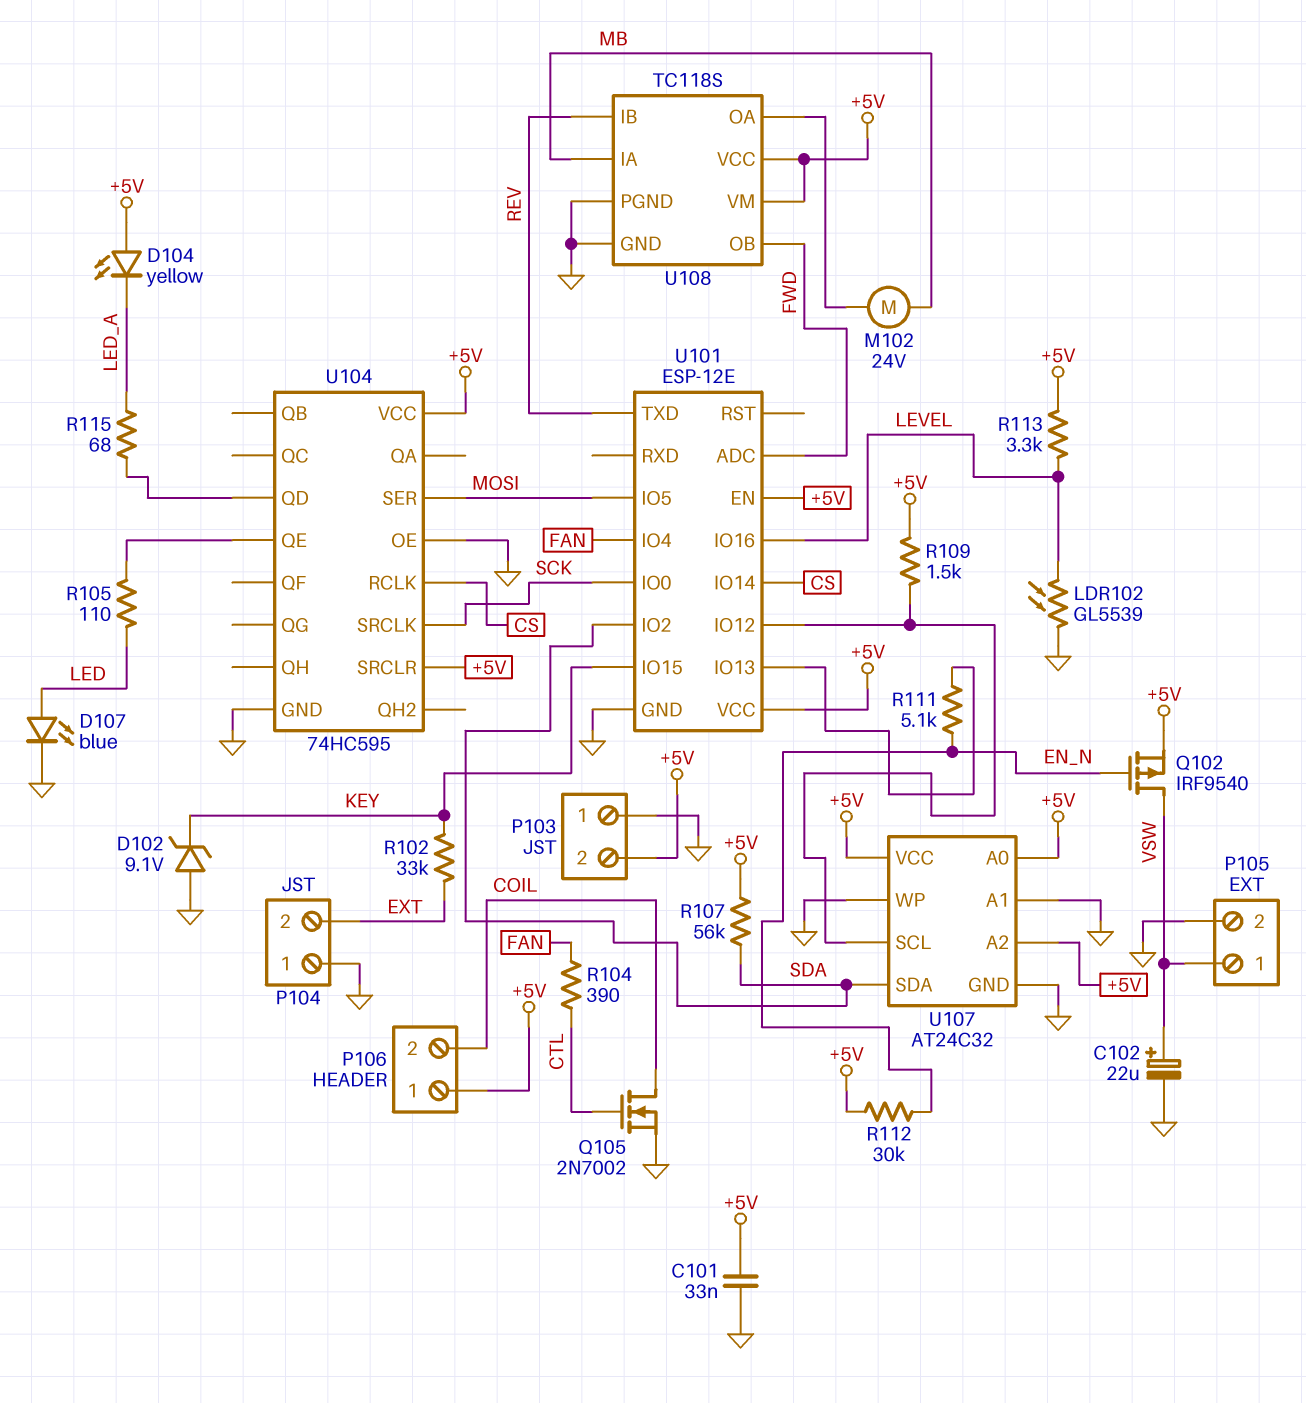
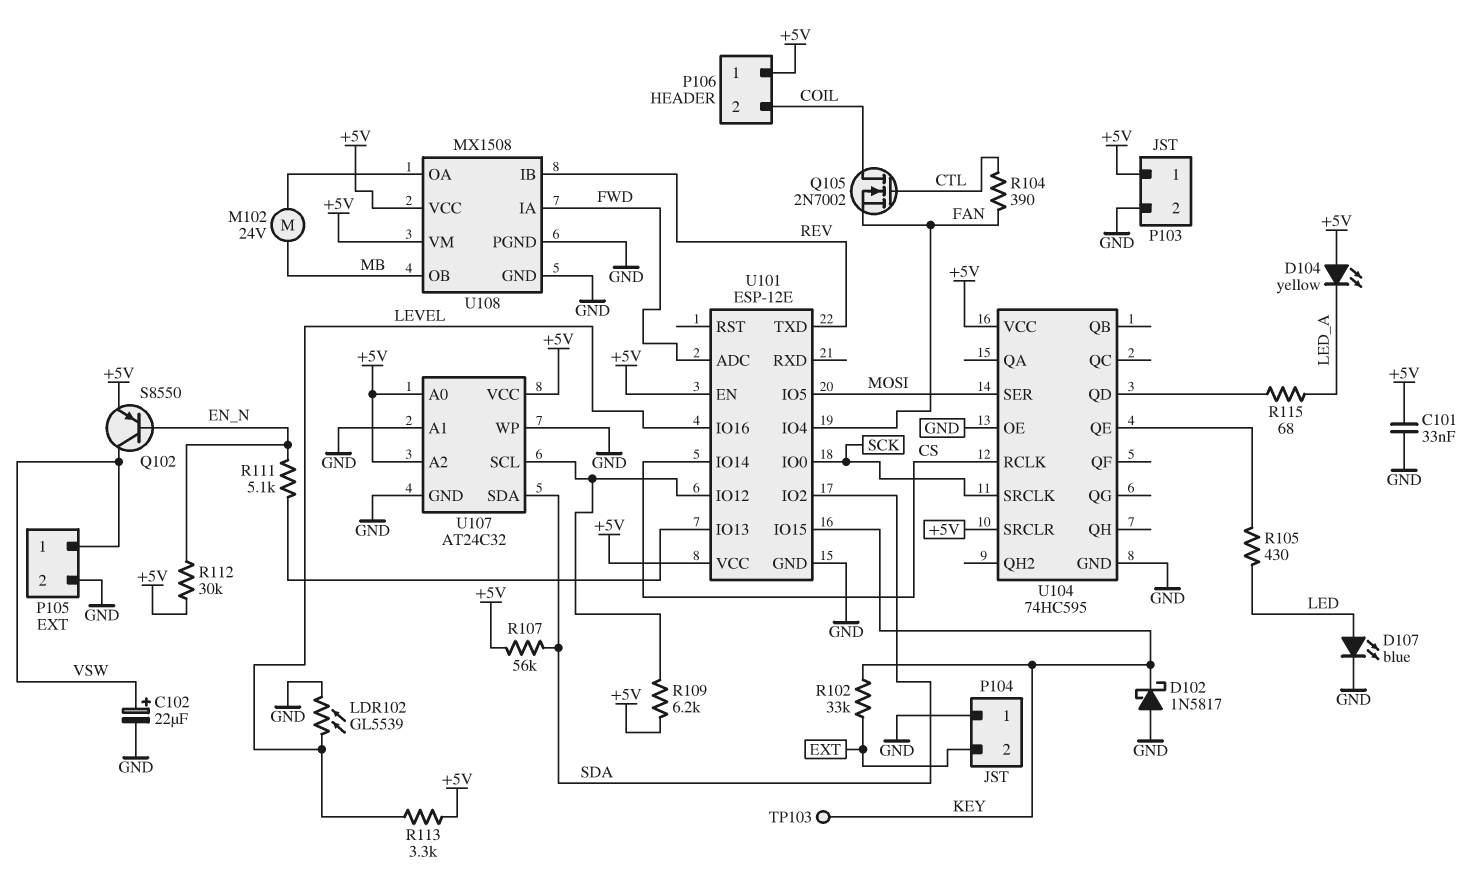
D102: zener 9.1V (A GND, K KEY) -> schottky 1N5817 (A GND, K KEY)
P103 pin 1: GND -> +5V
P103 pin 2: +5V -> GND
Q102: PMOS IRF9540 (G EN_N, D VSW, S +5V) -> PNP S8550 (B EN_N, C VSW, E +5V)
Q105: NMOS 2N7002 (G CTL, D COIL, S GND) -> NMOS 2N7002 (G CTL, D COIL, S FAN)
R105: 110 (LED, U104/QE) -> 430 (LED, U104/QE)
R109: 1.5k (+5V, U101/IO12) -> 6.2k (+5V, U101/IO12)
TP103: none -> test point (KEY)
U108: TC118S -> MX1508
U108 pin IA: MB -> FWD
U108 pin OB: FWD -> MB

